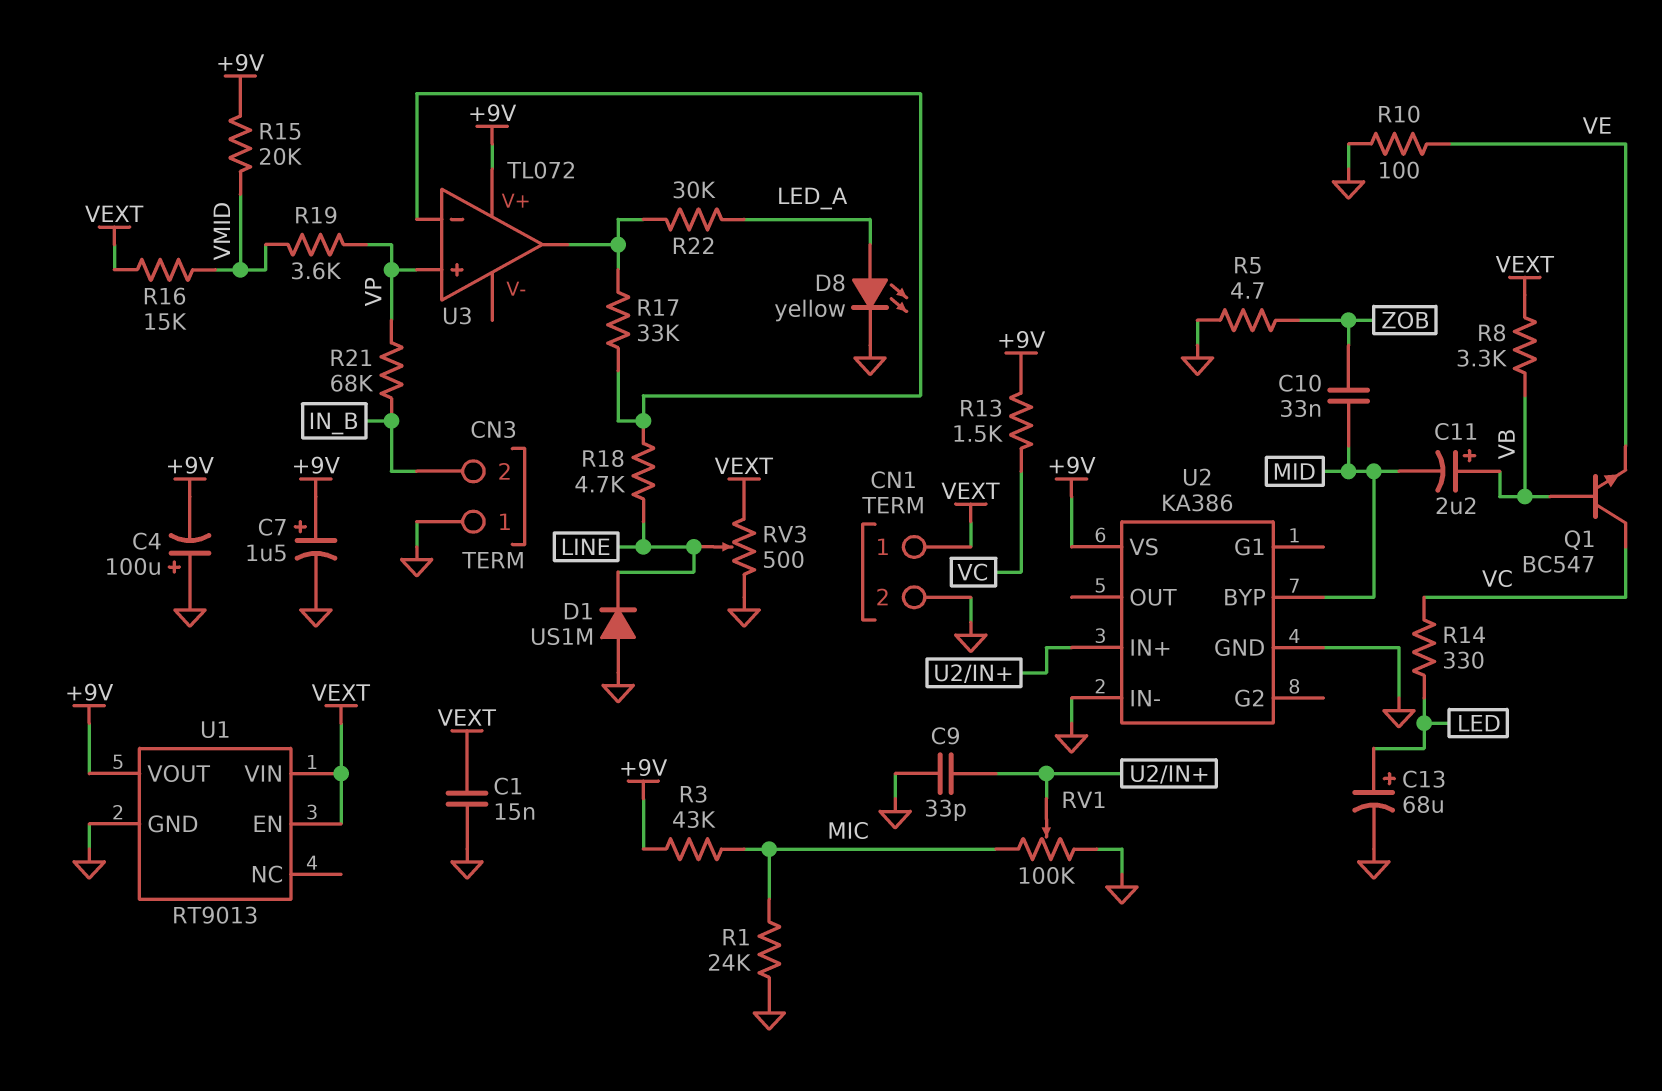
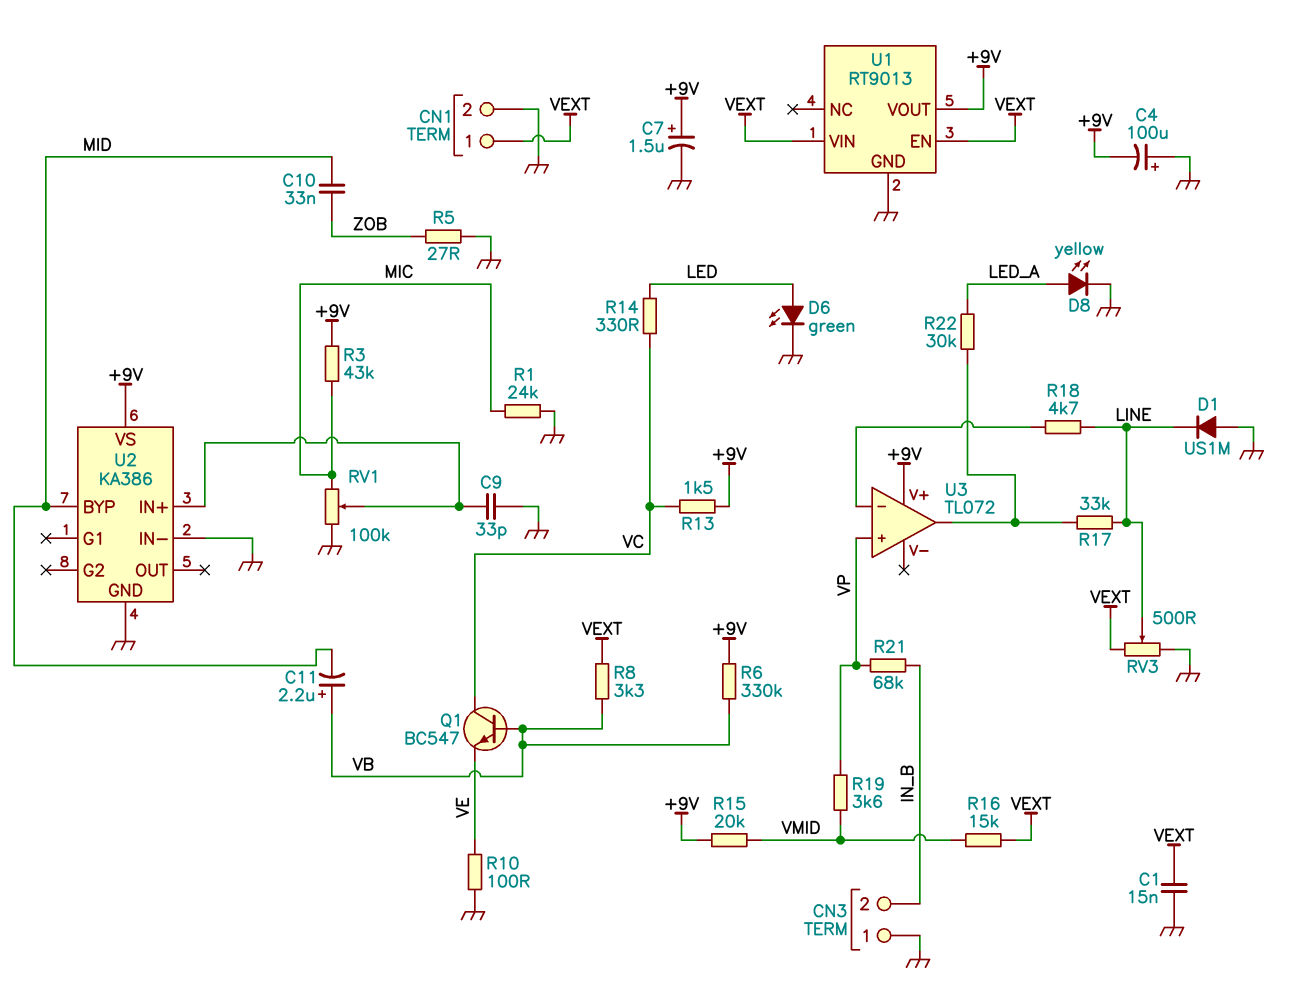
C13: 68uF (plus LED, minus GND) -> none
D6: none -> LED green (A LED, K GND)
R5: 4.7 (GND, ZOB) -> 27 (GND, ZOB)
R6: none -> 330k (+9V, VB)
R17: 33k (U3/in-, U3/out) -> 33k (LINE, U3/out)

